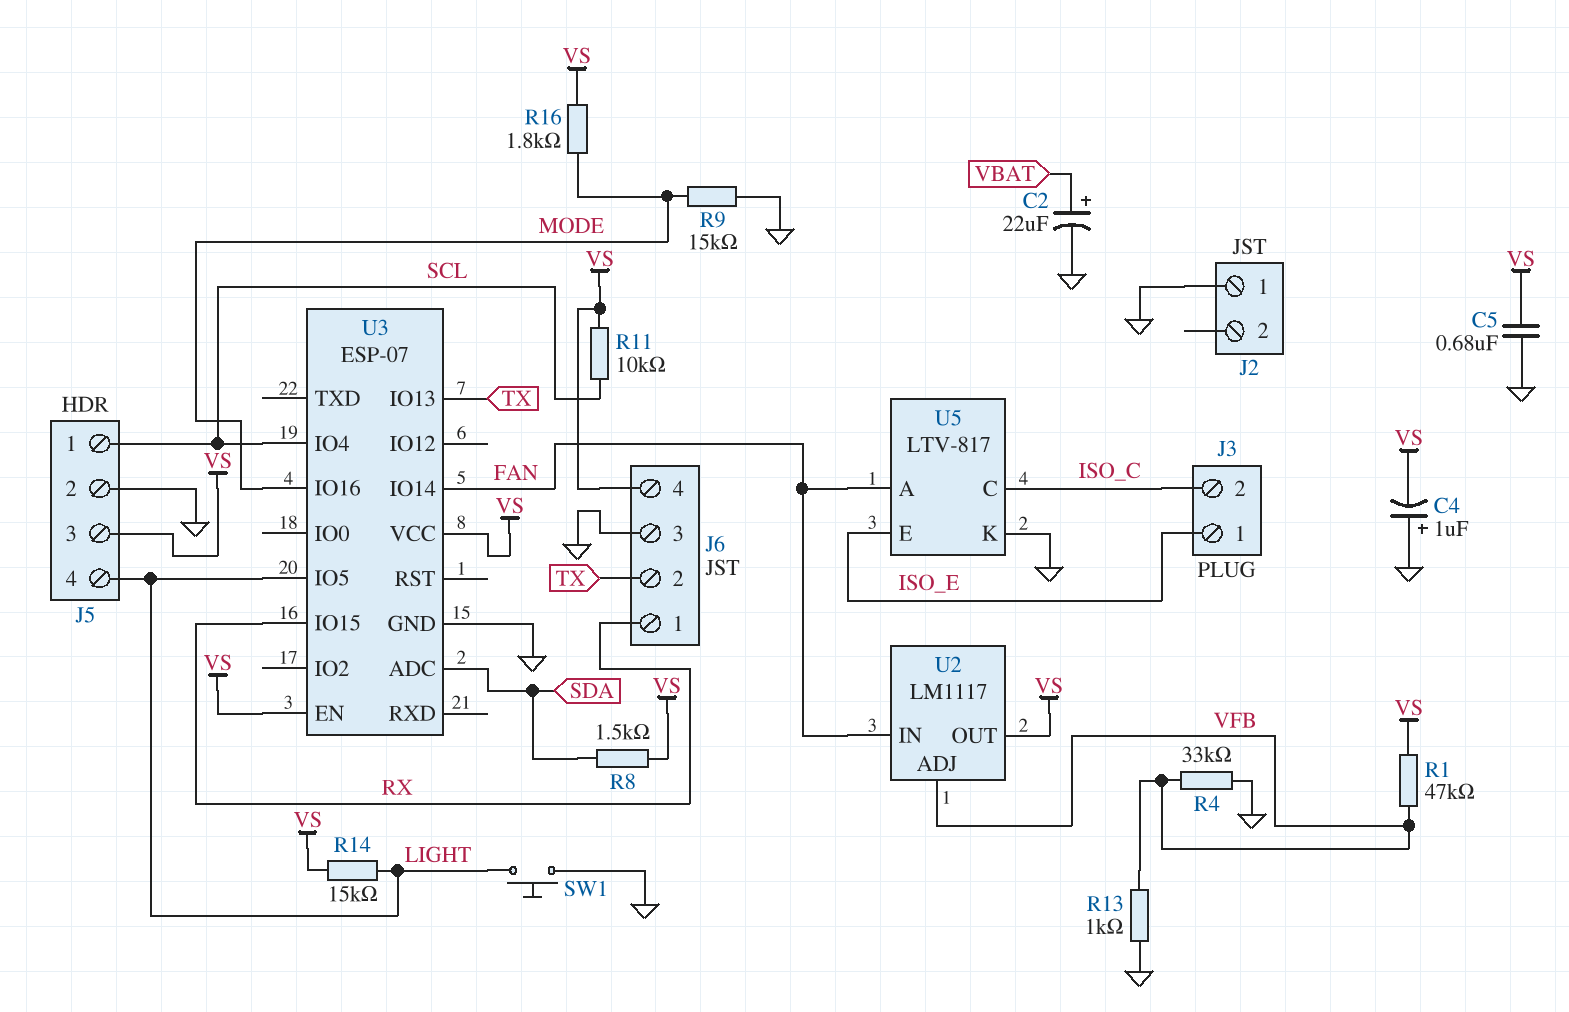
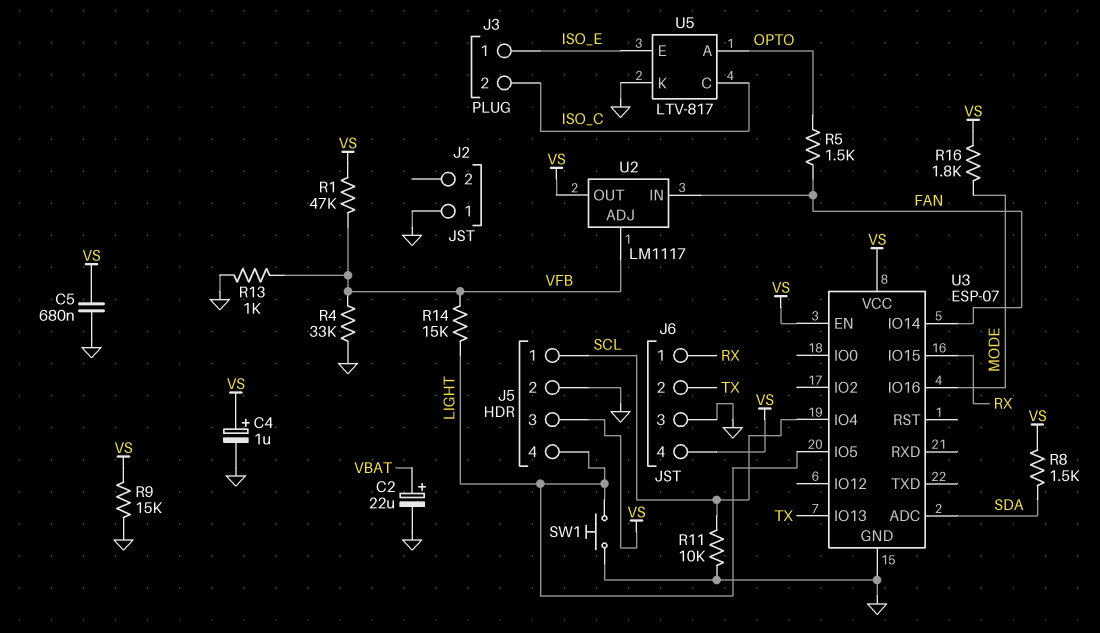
C4: 1uF (plus GND, minus VS) -> 1uF (plus VS, minus GND)
R5: none -> 1.5k (FAN, OPTO)
R9: 15k (GND, MODE) -> 15k (GND, VS)
R11: 10k (SCL, VS) -> 10k (GND, SCL)
R14: 15k (LIGHT, VS) -> 15k (LIGHT, VFB)
U5 pin A: FAN -> OPTO

